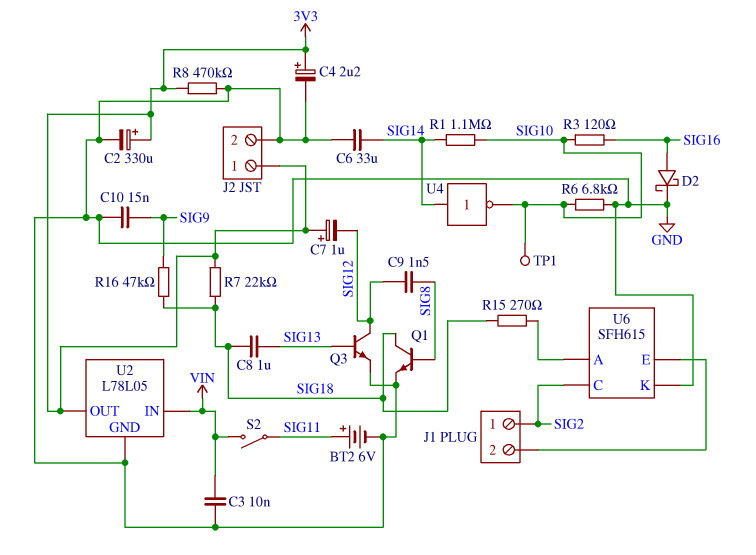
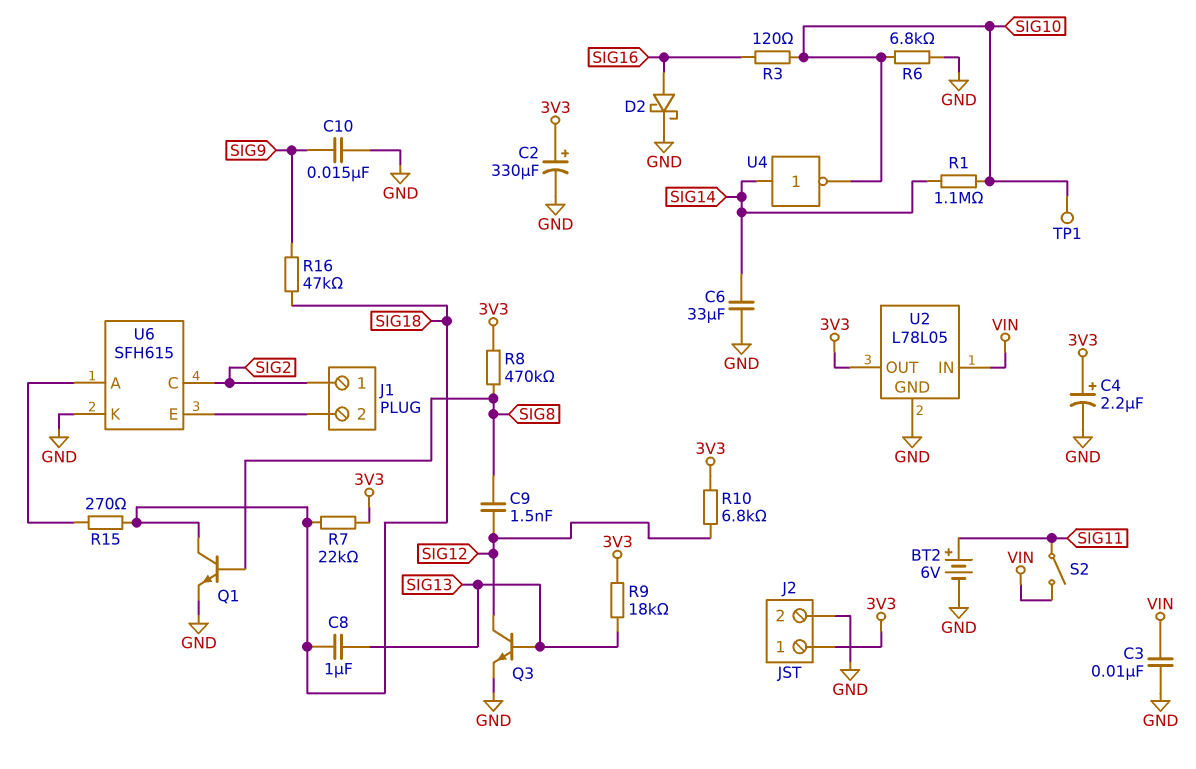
C7: 1uF (plus 3V3, minus SIG12) -> none
R8: 470k (3V3, GND) -> 470k (3V3, SIG8)
R9: none -> 18k (3V3, SIG13)
R10: none -> 6.8k (3V3, SIG12)

